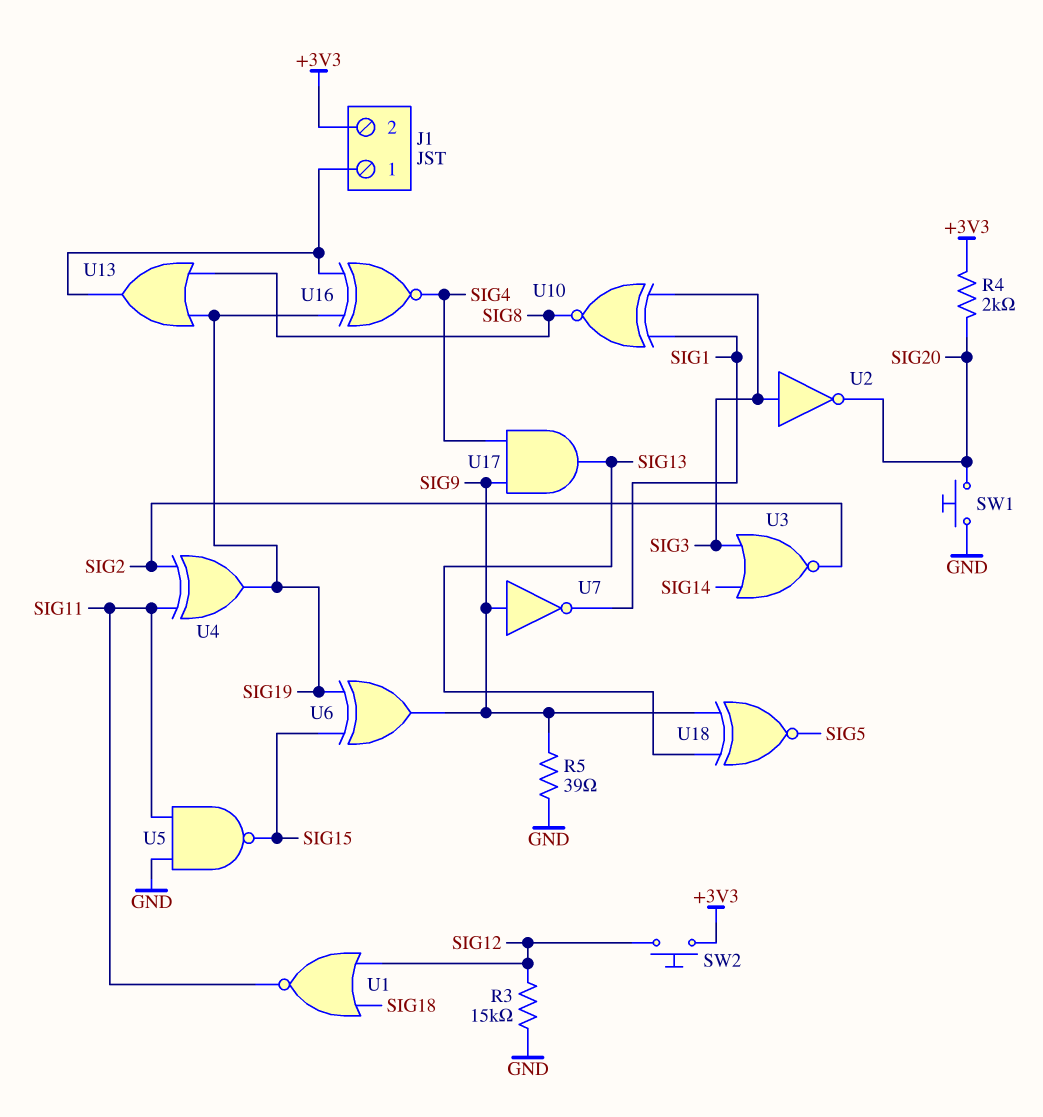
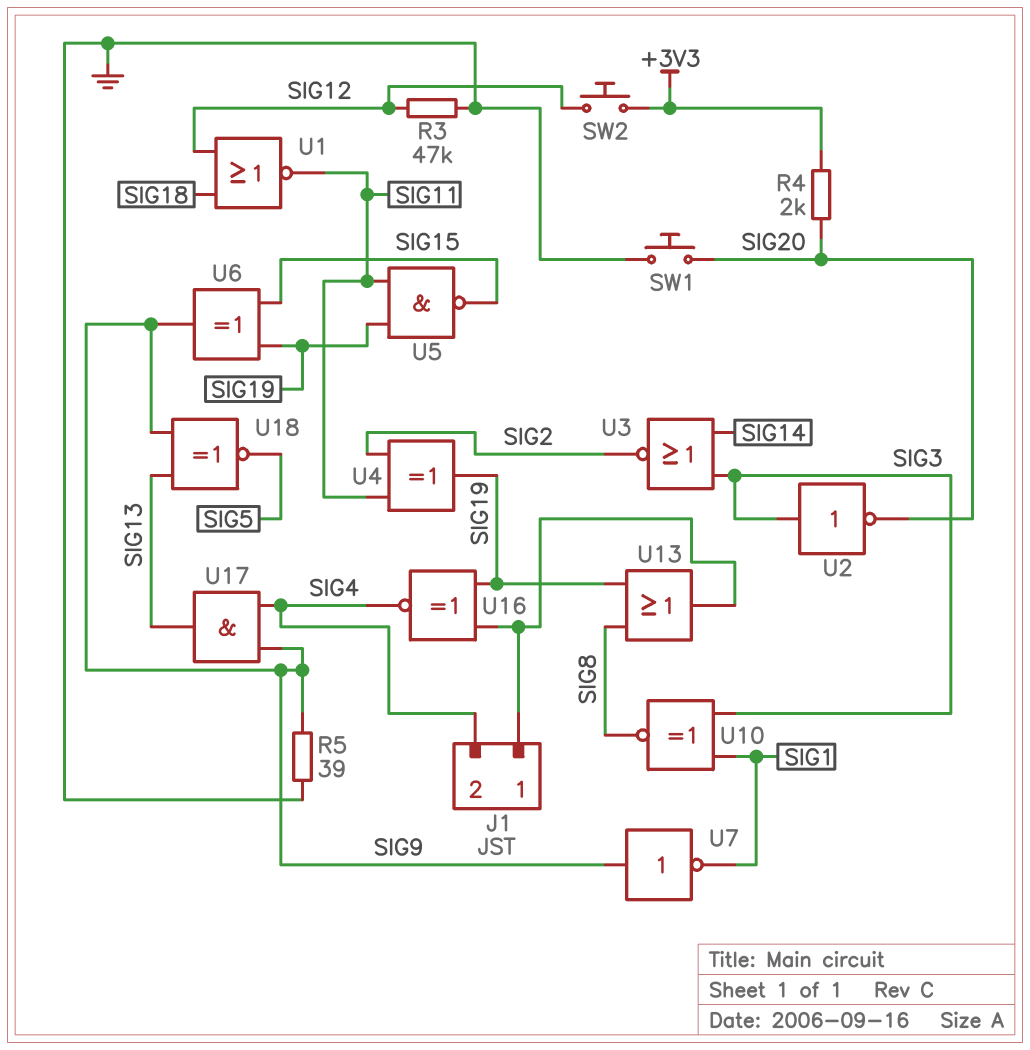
J1 pin 2: +3V3 -> SIG4
R3: 15k (GND, SIG12) -> 47k (GND, SIG12)
U5: NAND (in GND, in SIG11, out SIG15) -> NAND (in SIG11, in SIG19, out SIG15)

